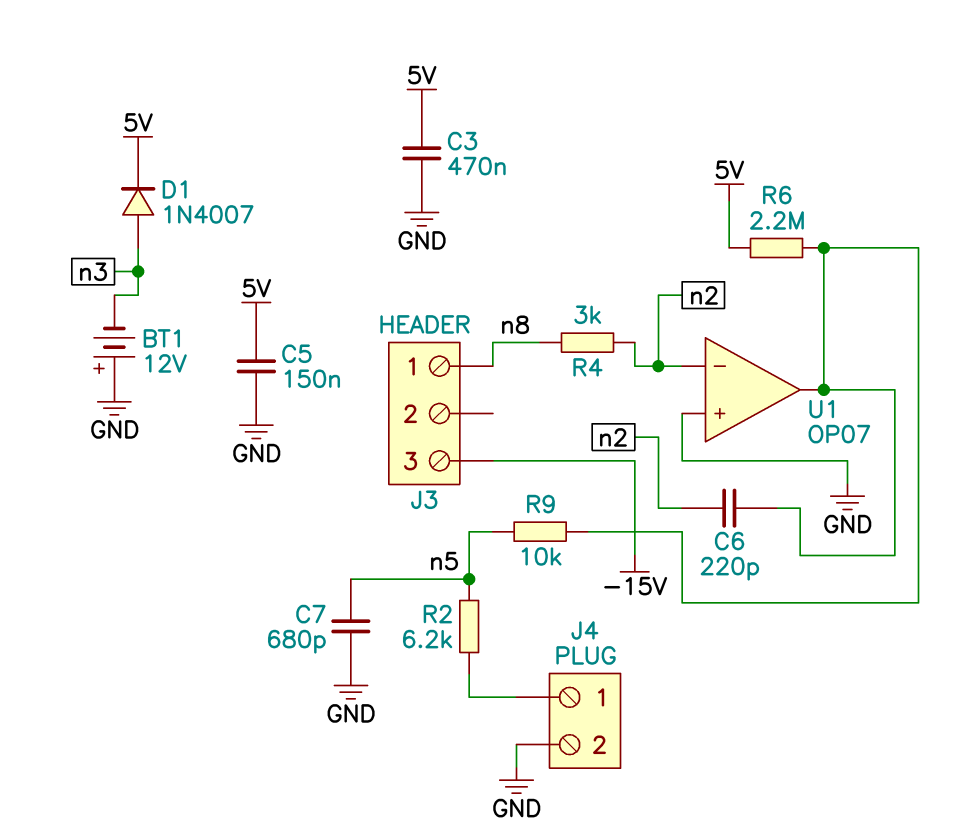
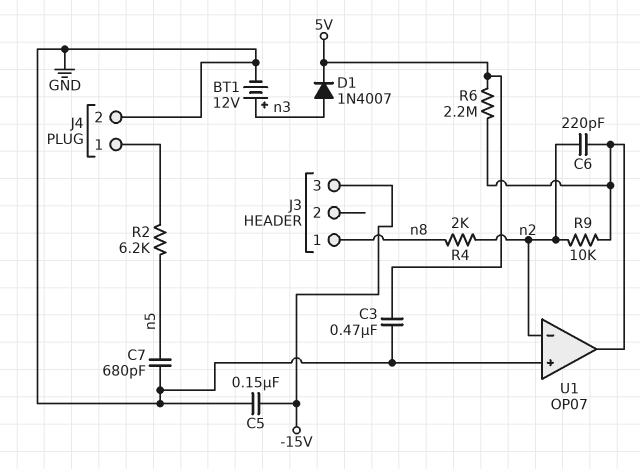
BT1: 12V (plus GND, minus n3) -> 12V (plus n3, minus GND)
C5: 150nF (5V, GND) -> 150nF (-15V, GND)
R4: 3k (n2, n8) -> 2k (n2, n8)
R9: 10k (U1/out, n5) -> 10k (U1/out, n2)

